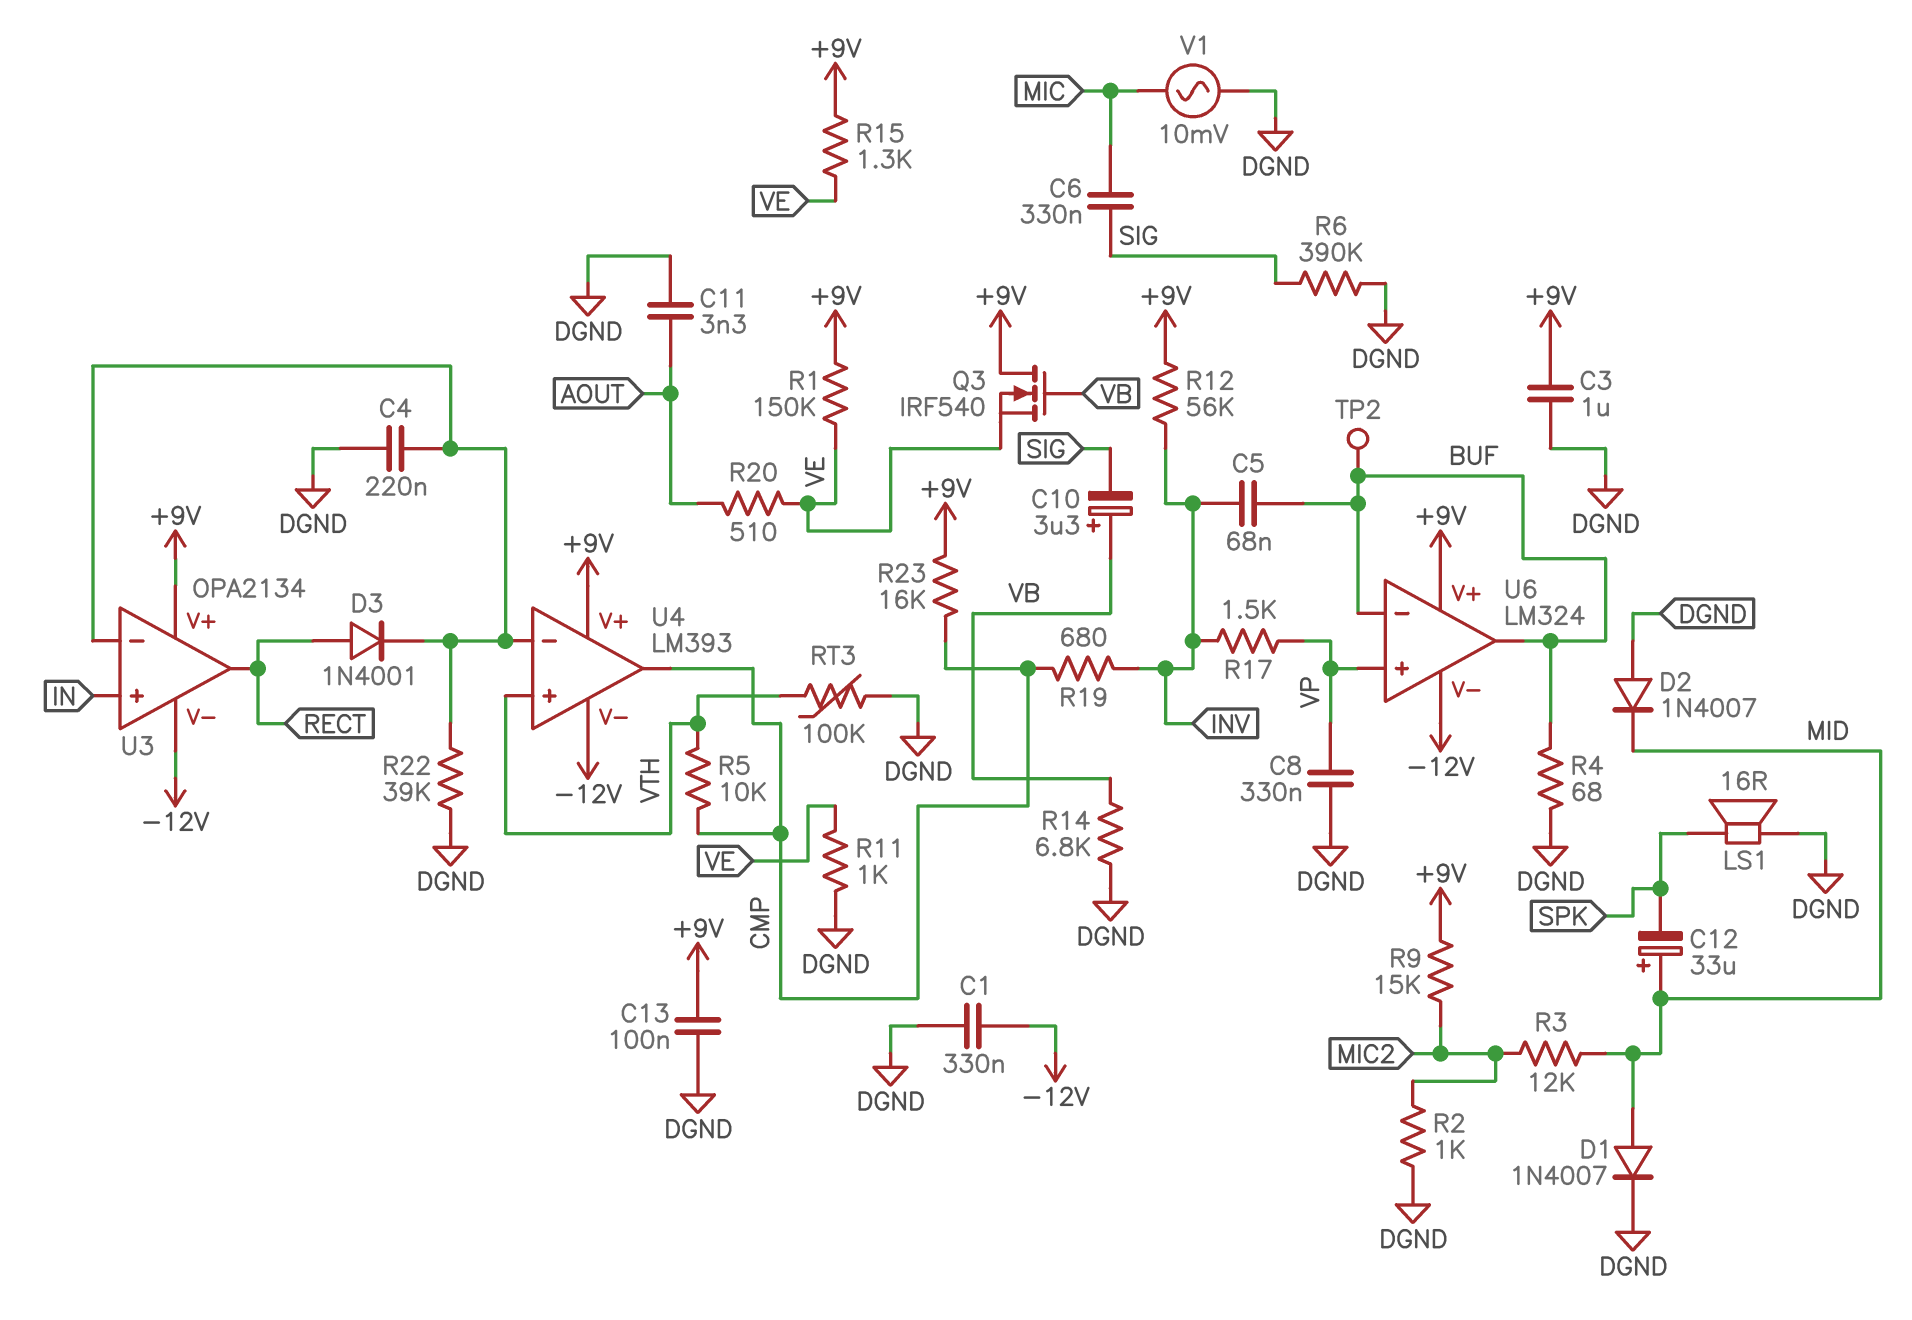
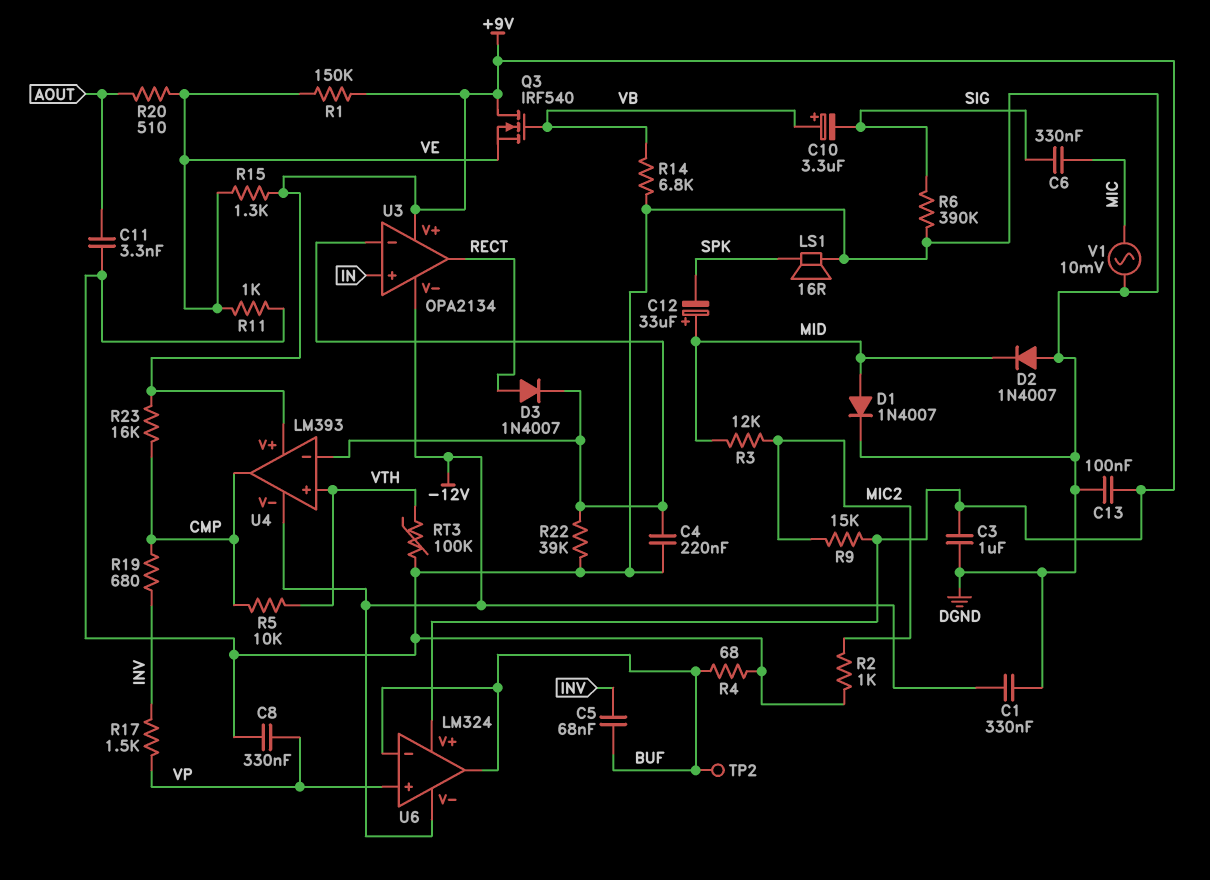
D3: diode 1N4001 (A RECT, K U3/in-) -> diode 1N4007 (A RECT, K U3/in-)
R12: 56k (+9V, INV) -> none

